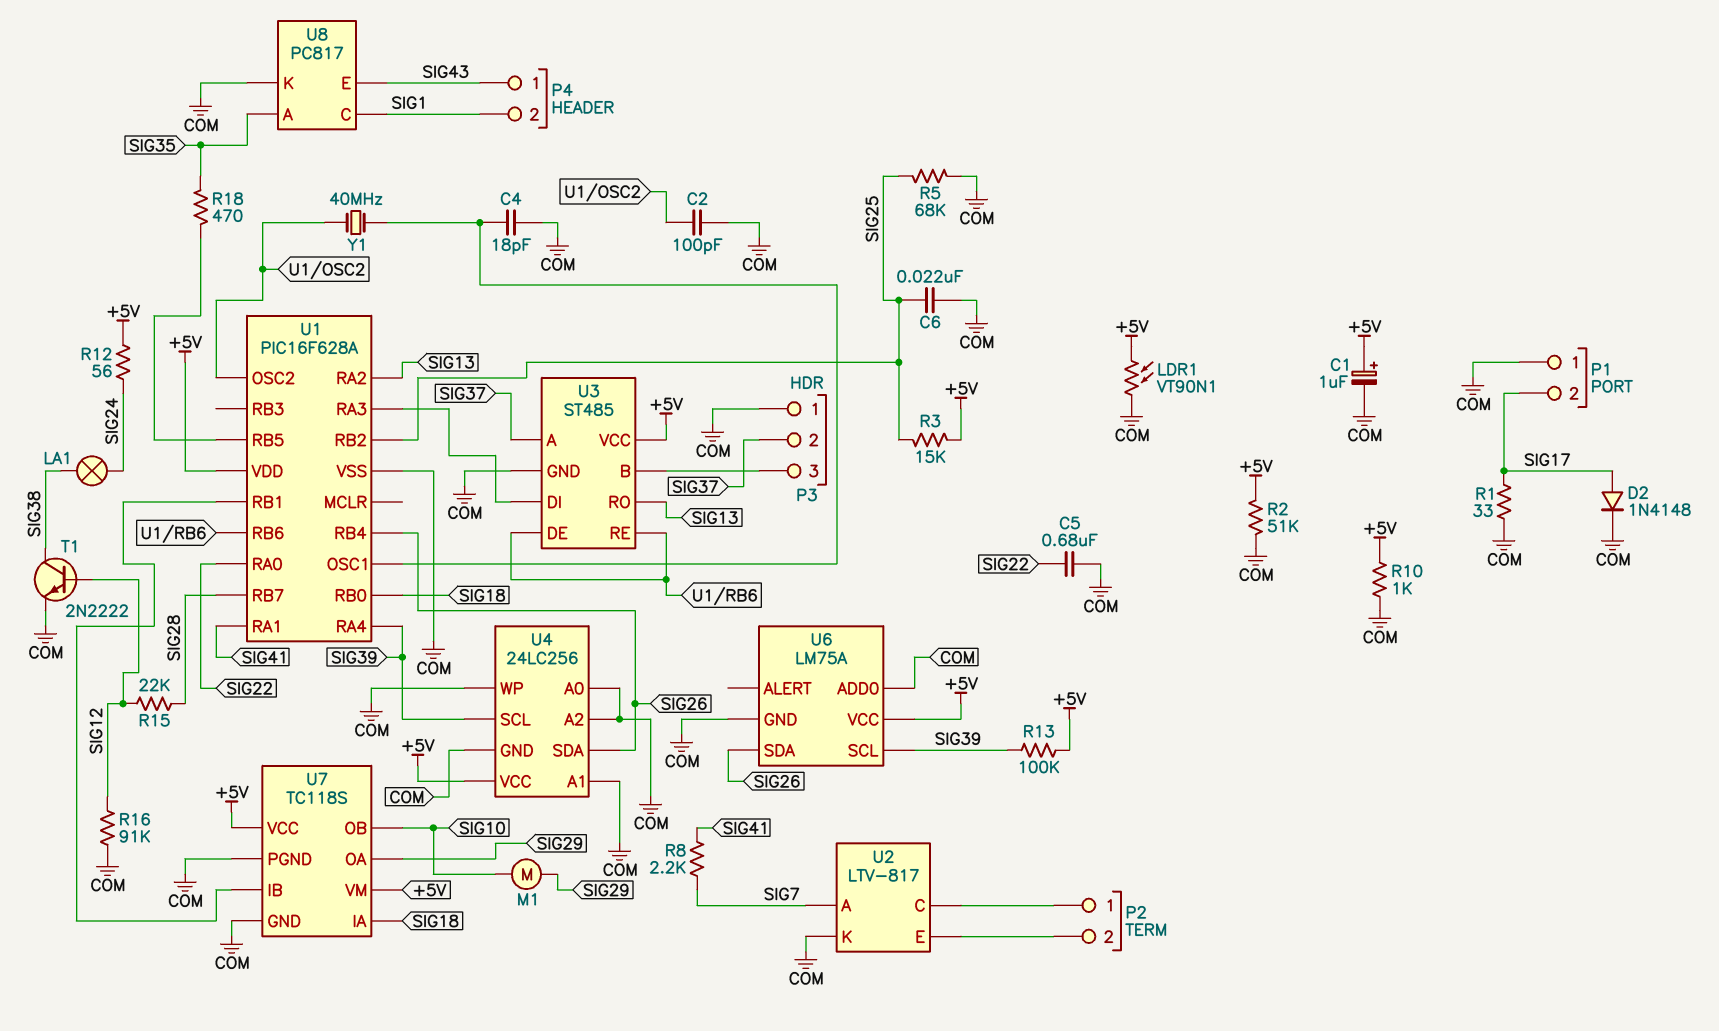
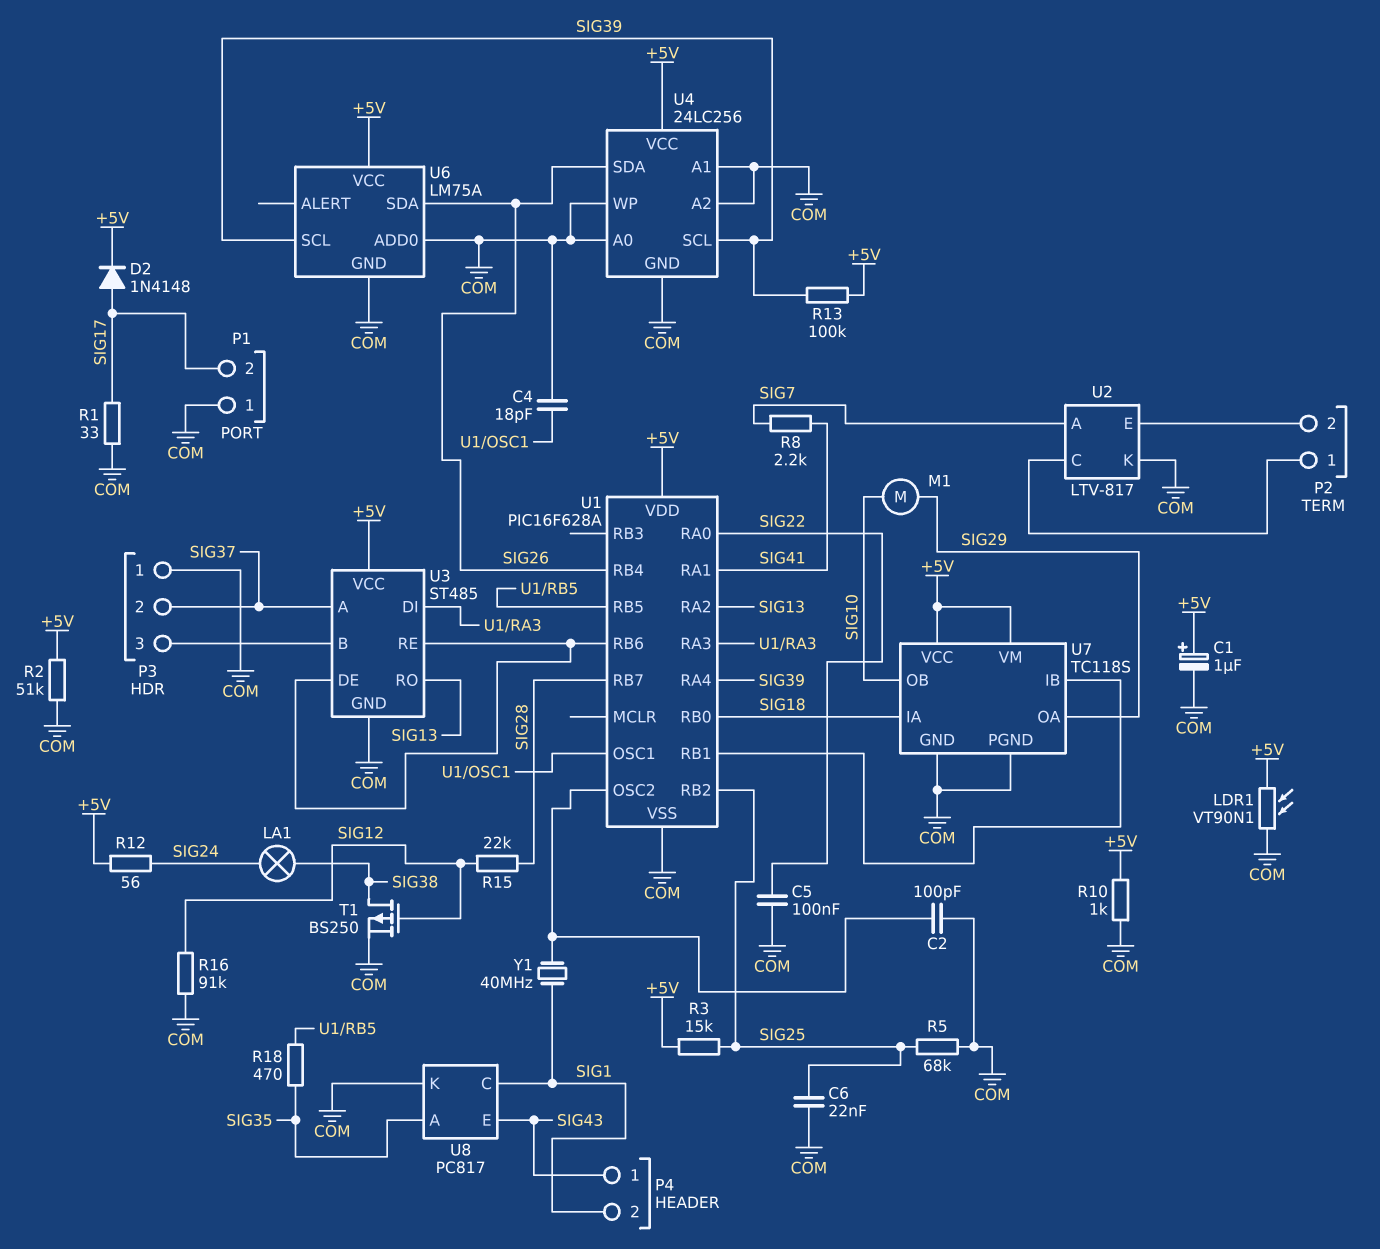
C5: 680nF (COM, SIG22) -> 100nF (COM, SIG22)
D2: diode 1N4148 (A SIG17, K COM) -> diode 1N4148 (A SIG17, K +5V)
T1: NPN 2N2222 (B SIG12, C SIG38, E COM) -> PMOS BS250 (G SIG12, D SIG38, S COM)
Y1: 40MHz (U1/OSC1, U1/OSC2) -> 40MHz (SIG1, U1/OSC2)

